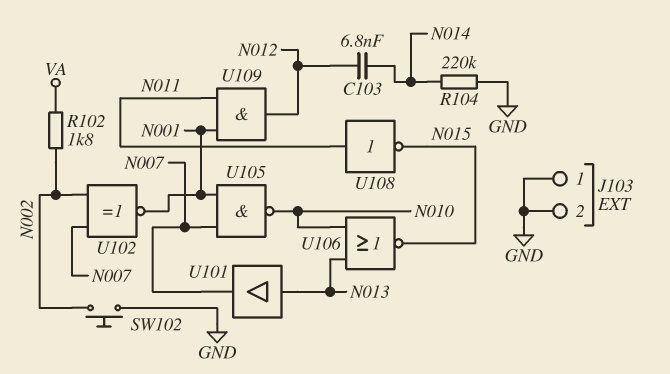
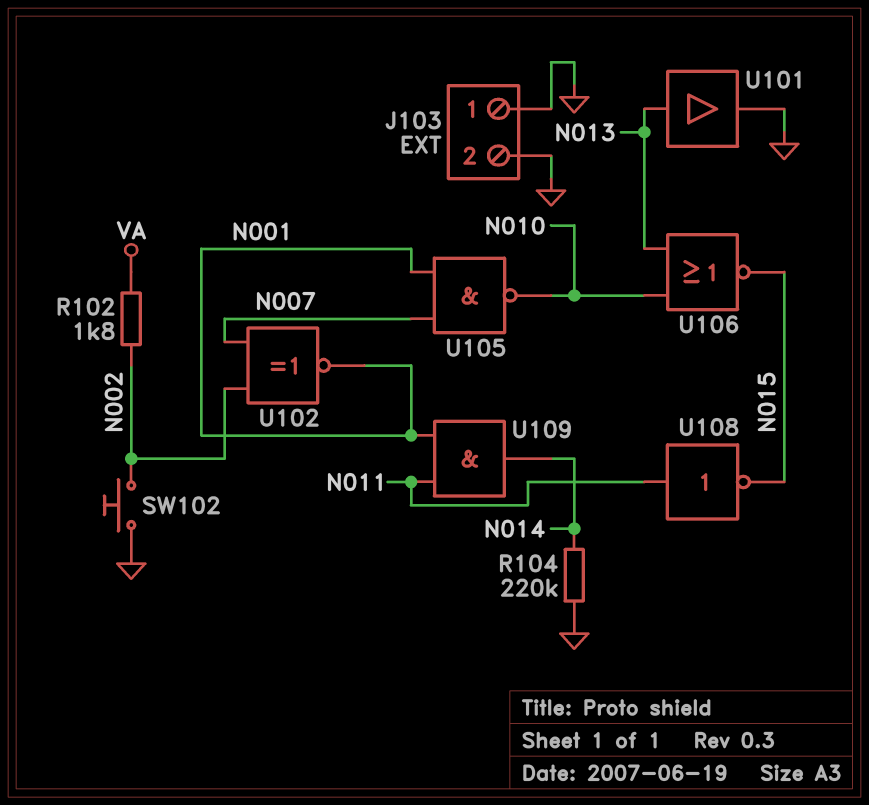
C103: 6.8nF (N012, N014) -> none
U101: buffer (in N013, out N007) -> buffer (in N013, out GND)
U109: AND (in N001, in N011, out N012) -> AND (in N001, in N011, out N014)

